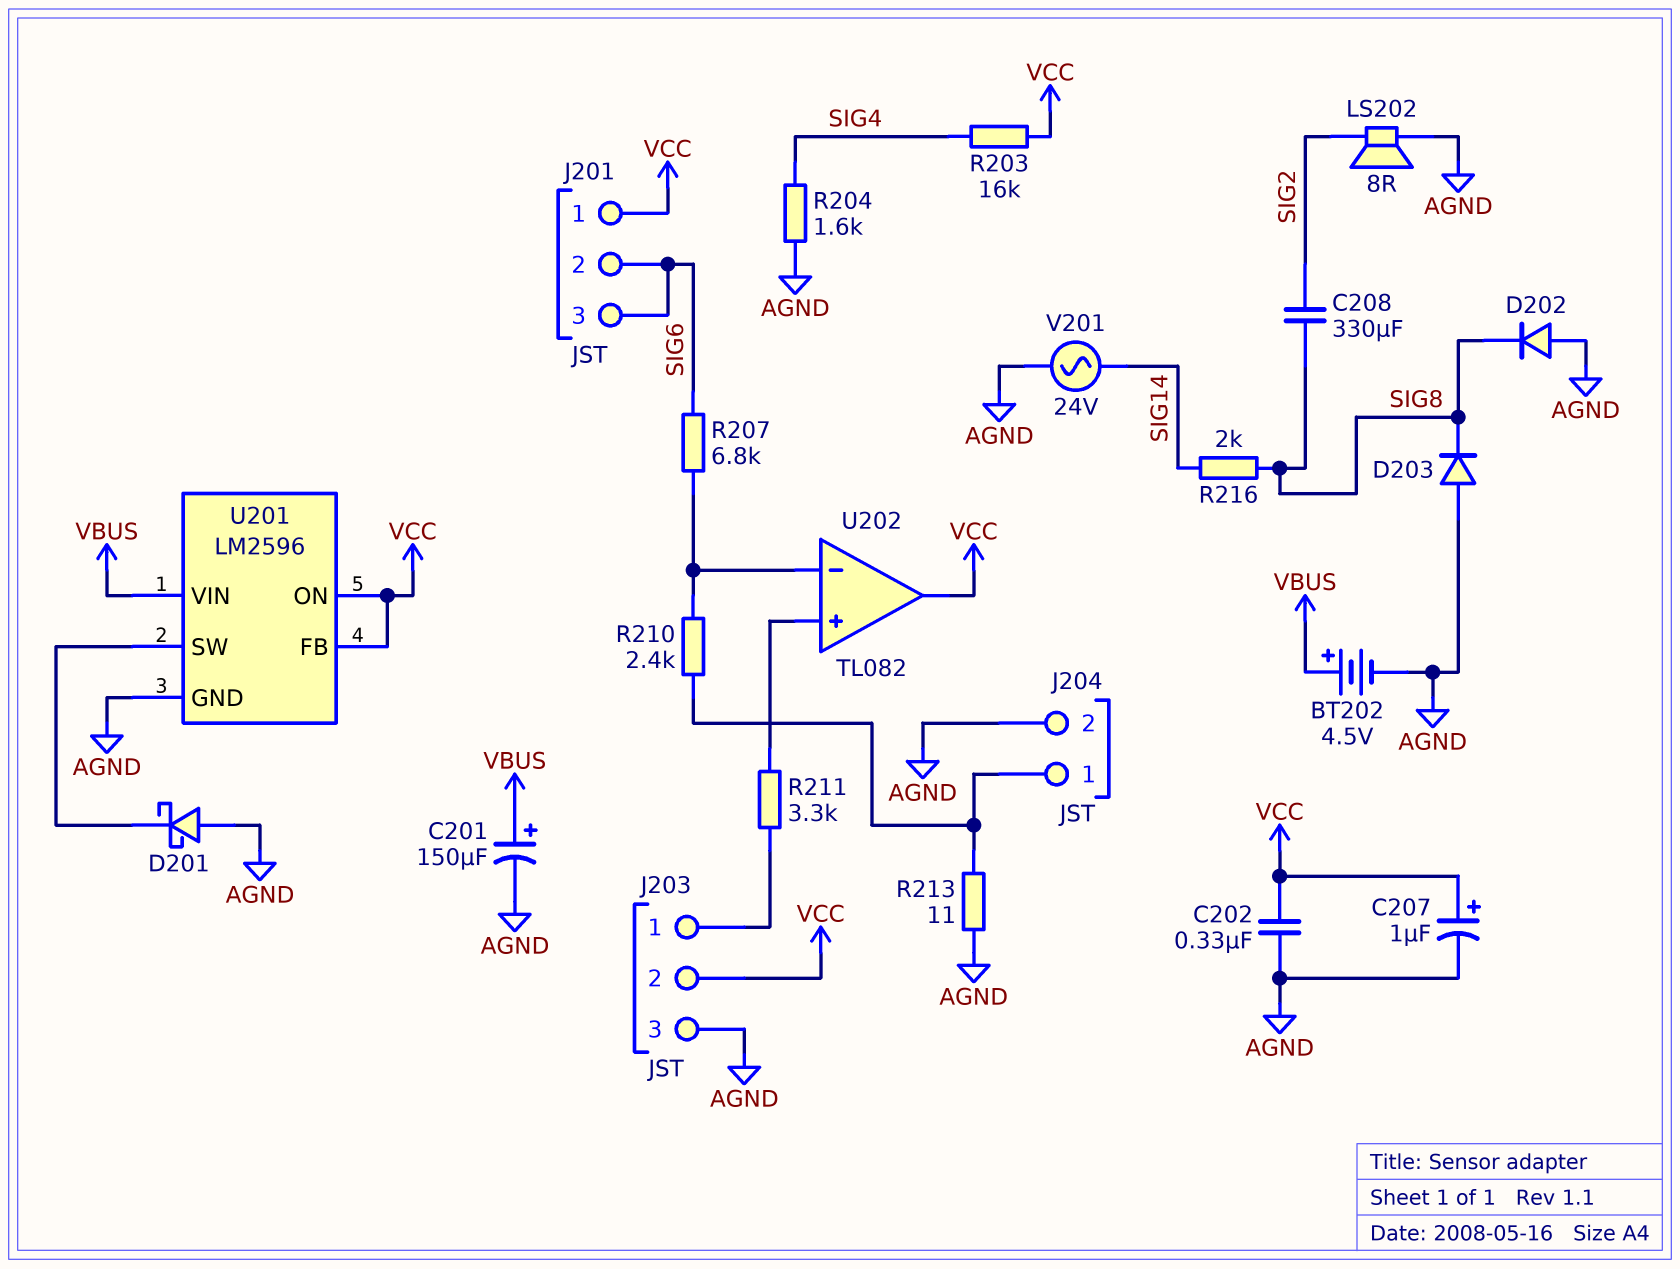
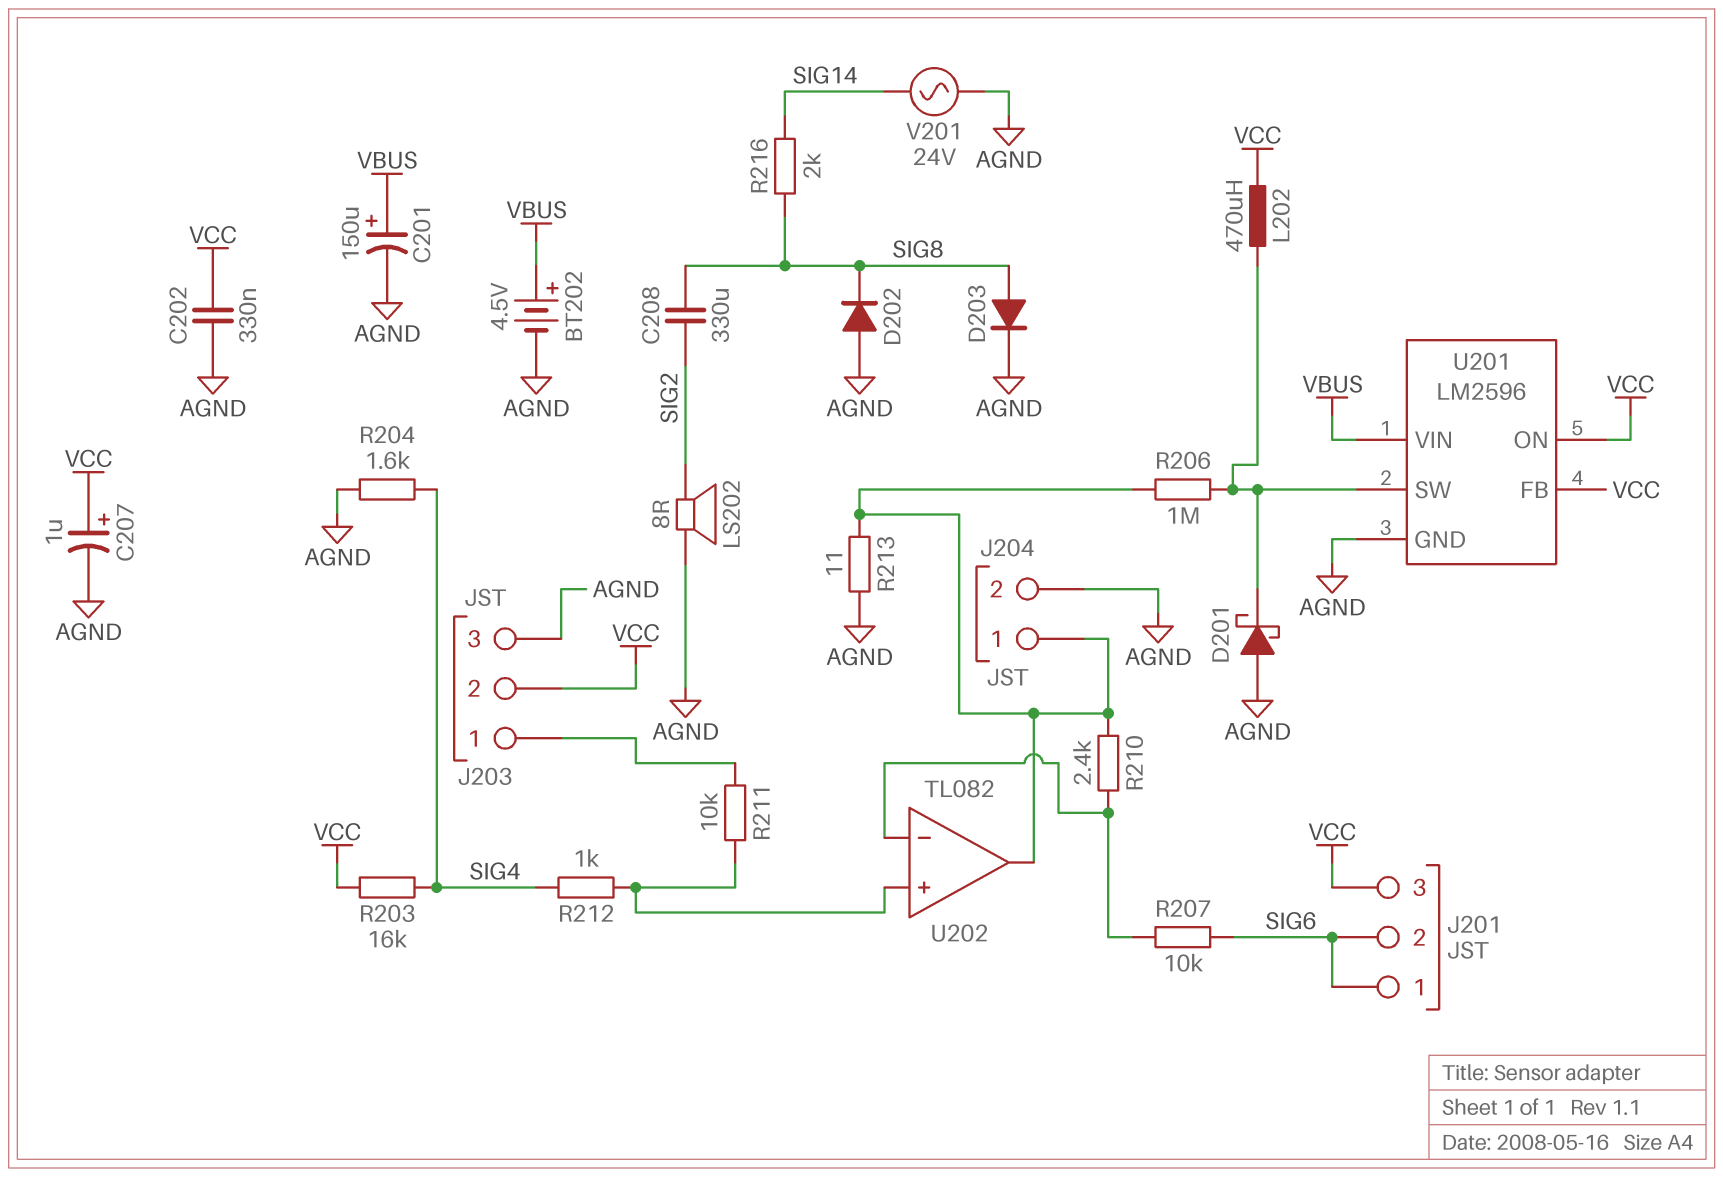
D203: diode (A AGND, K SIG8) -> diode (A SIG8, K AGND)
J201 pin 1: VCC -> SIG6
J201 pin 3: SIG6 -> VCC
L202: none -> 470uH (U201/SW, VCC)
R206: none -> 1M (J204/1, U201/SW)
R207: 6.8k (SIG6, U202/in-) -> 10k (SIG6, U202/in-)
R211: 3.3k (J203/1, U202/in+) -> 10k (J203/1, U202/in+)
R212: none -> 1k (SIG4, U202/in+)
U202 pin out: VCC -> J204/1

